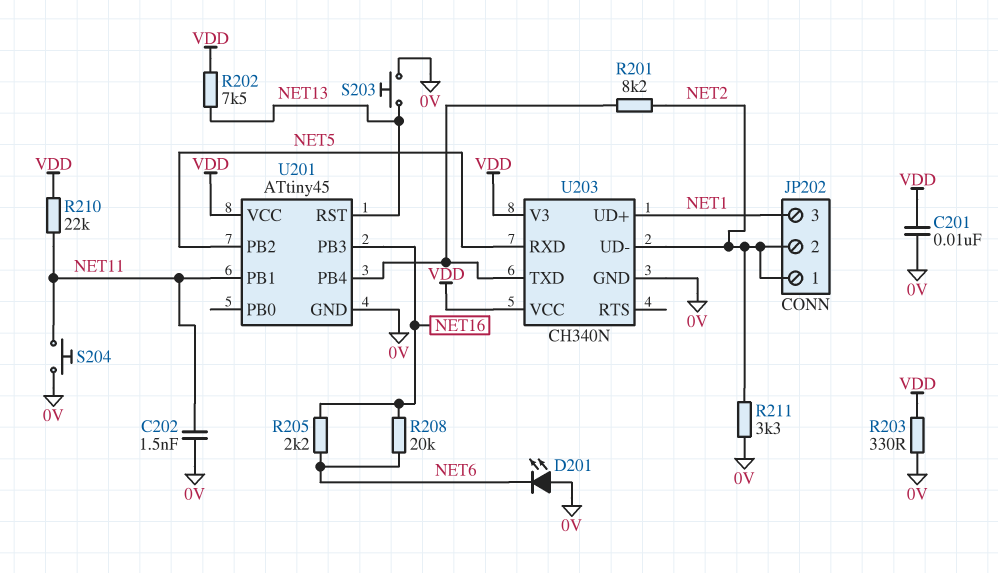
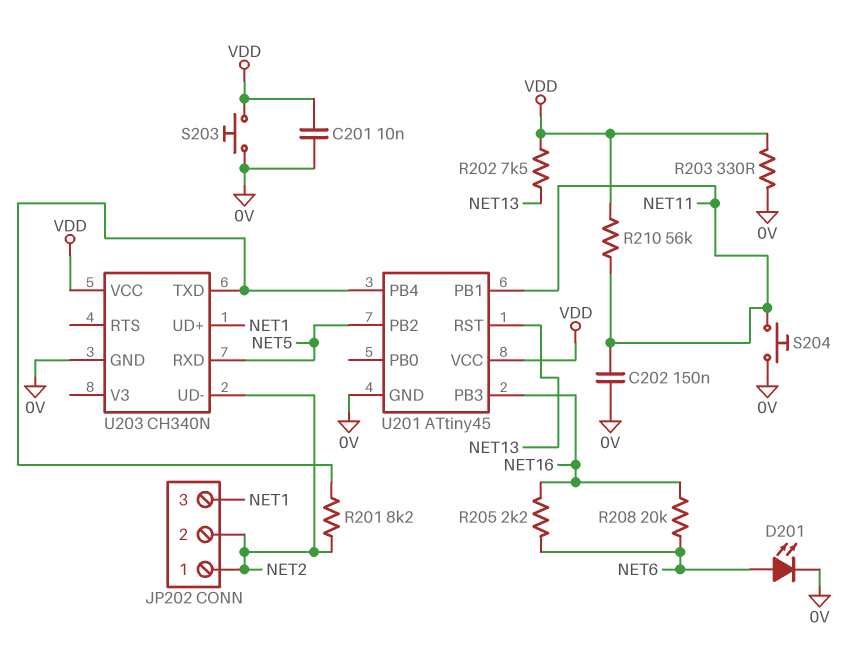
C202: 1.5nF (0V, NET11) -> 150nF (0V, NET11)
D201: LED (A 0V, K NET6) -> LED (A NET6, K 0V)
R210: 22k (NET11, VDD) -> 56k (NET11, VDD)
R211: 3.3k (0V, NET2) -> none
S203: button (0V, NET13) -> button (0V, VDD)
U203 pin V3: VDD -> none

